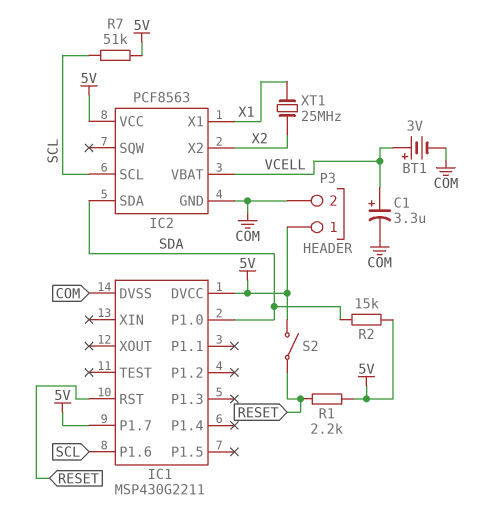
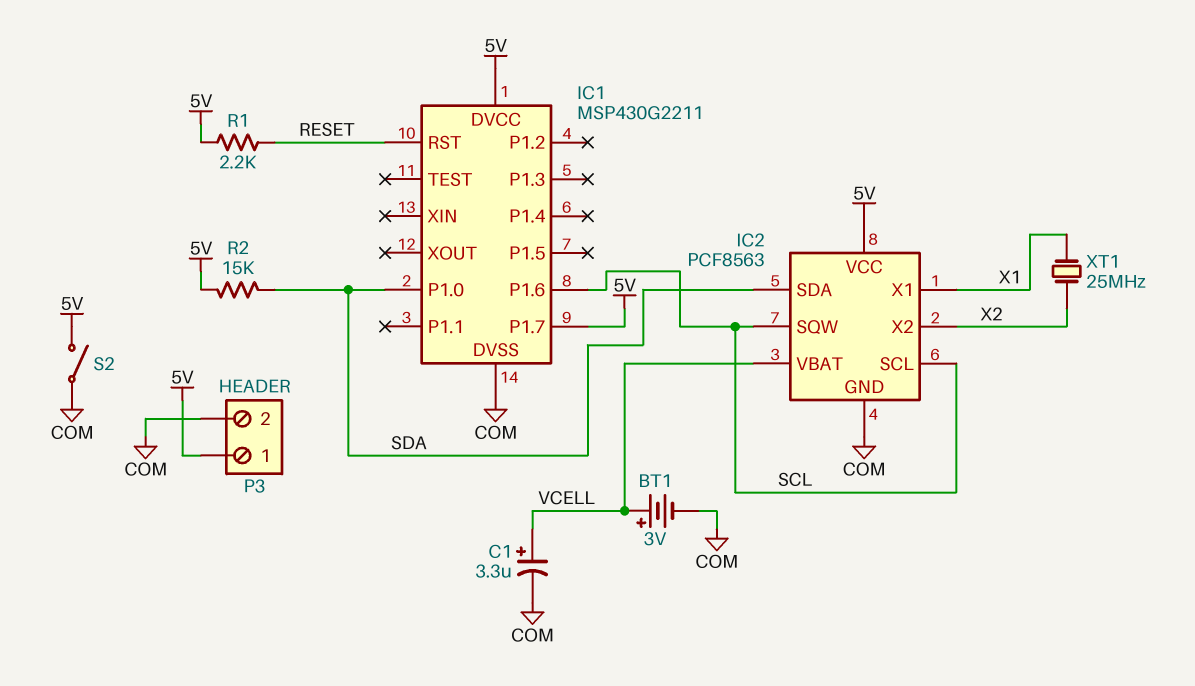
IC2 pin SQW: none -> SCL
R7: 51k (5V, SCL) -> none
S2: switch (5V, RESET) -> switch (5V, COM)

